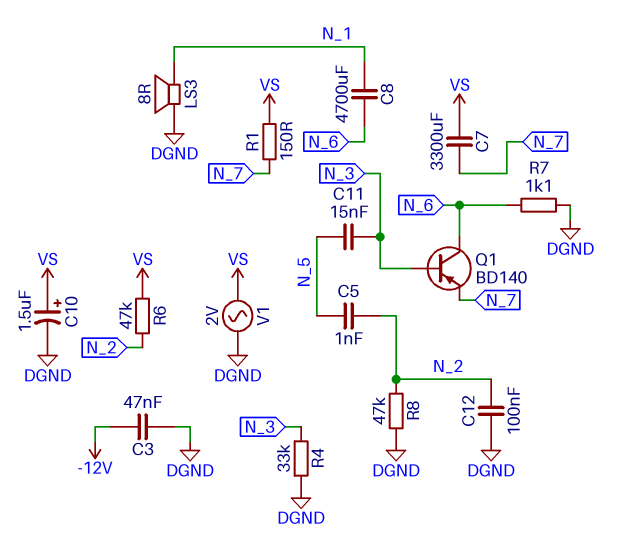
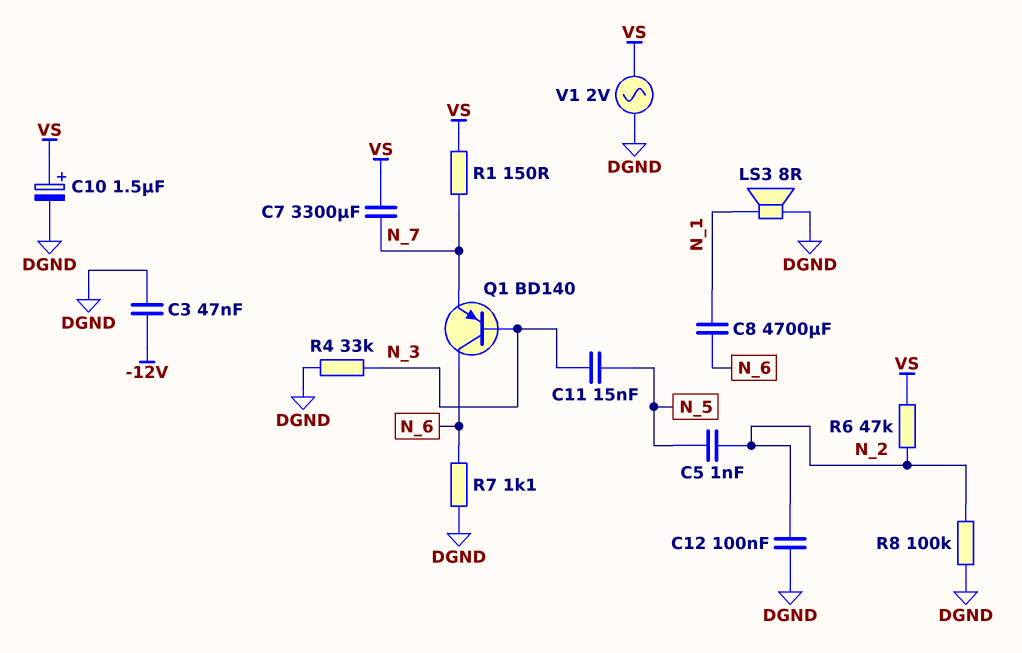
R8: 47k (DGND, N_2) -> 100k (DGND, N_2)

